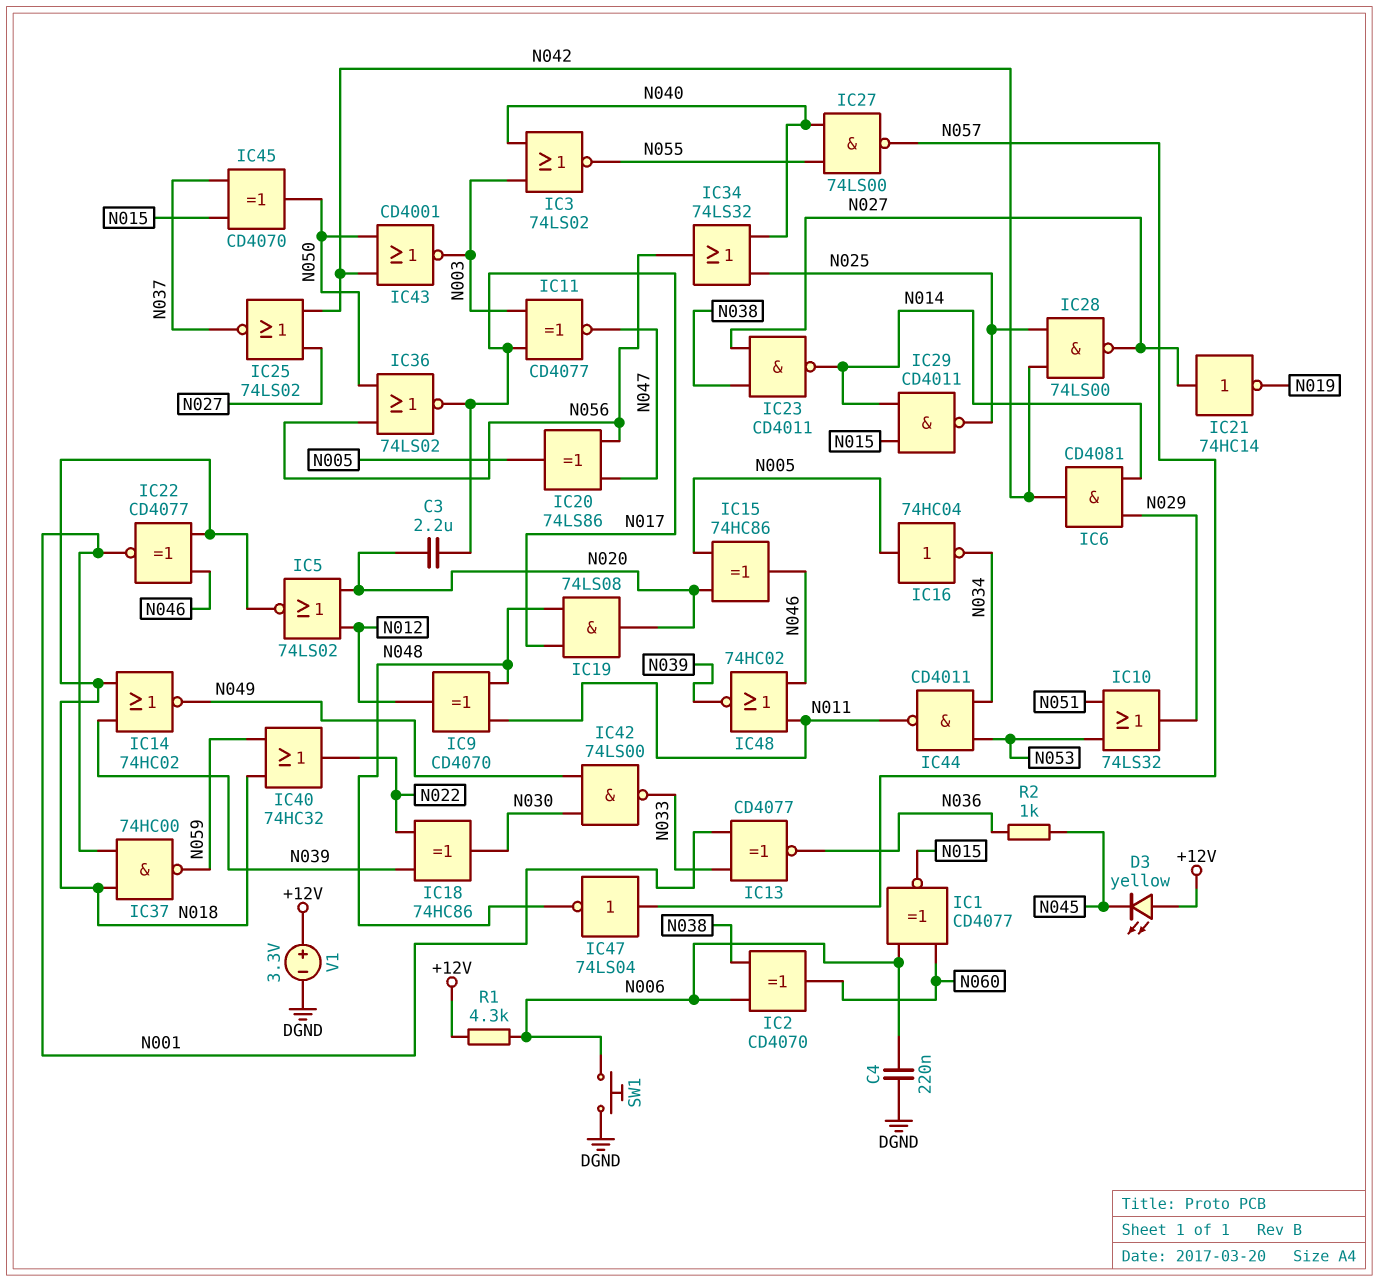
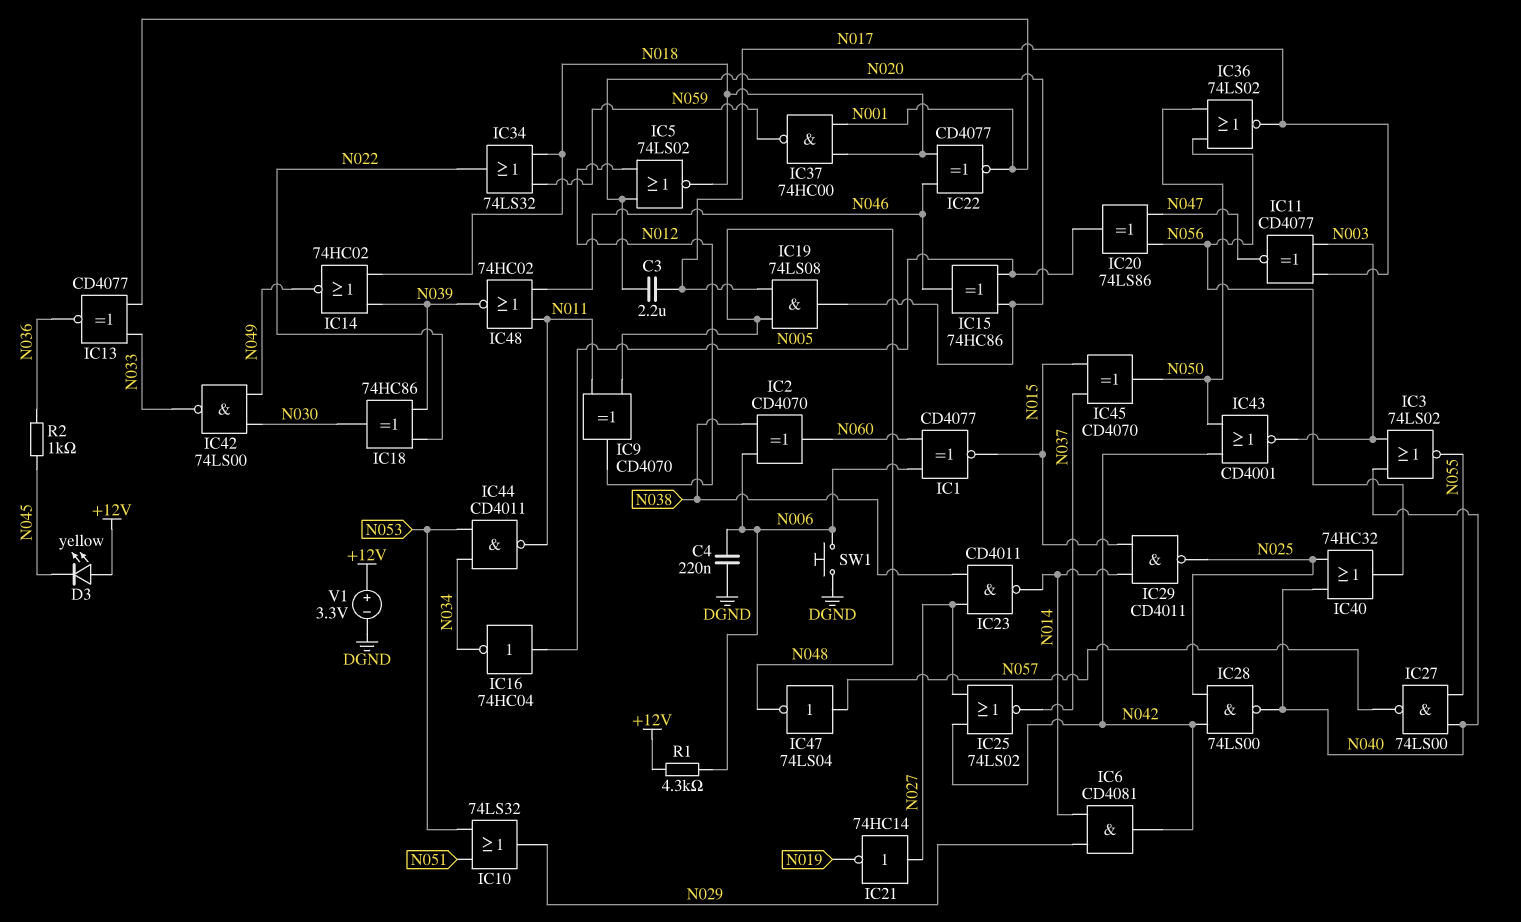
IC28: NAND 74LS00 (in N025, in N042, out N027) -> NAND 74LS00 (in N025, in N042, out N040)
IC34: OR 74LS32 (in N025, in N040, out N056) -> OR 74LS32 (in N018, in N059, out N022)
IC40: OR 74HC32 (in N018, in N059, out N022) -> OR 74HC32 (in N025, in N040, out N056)

